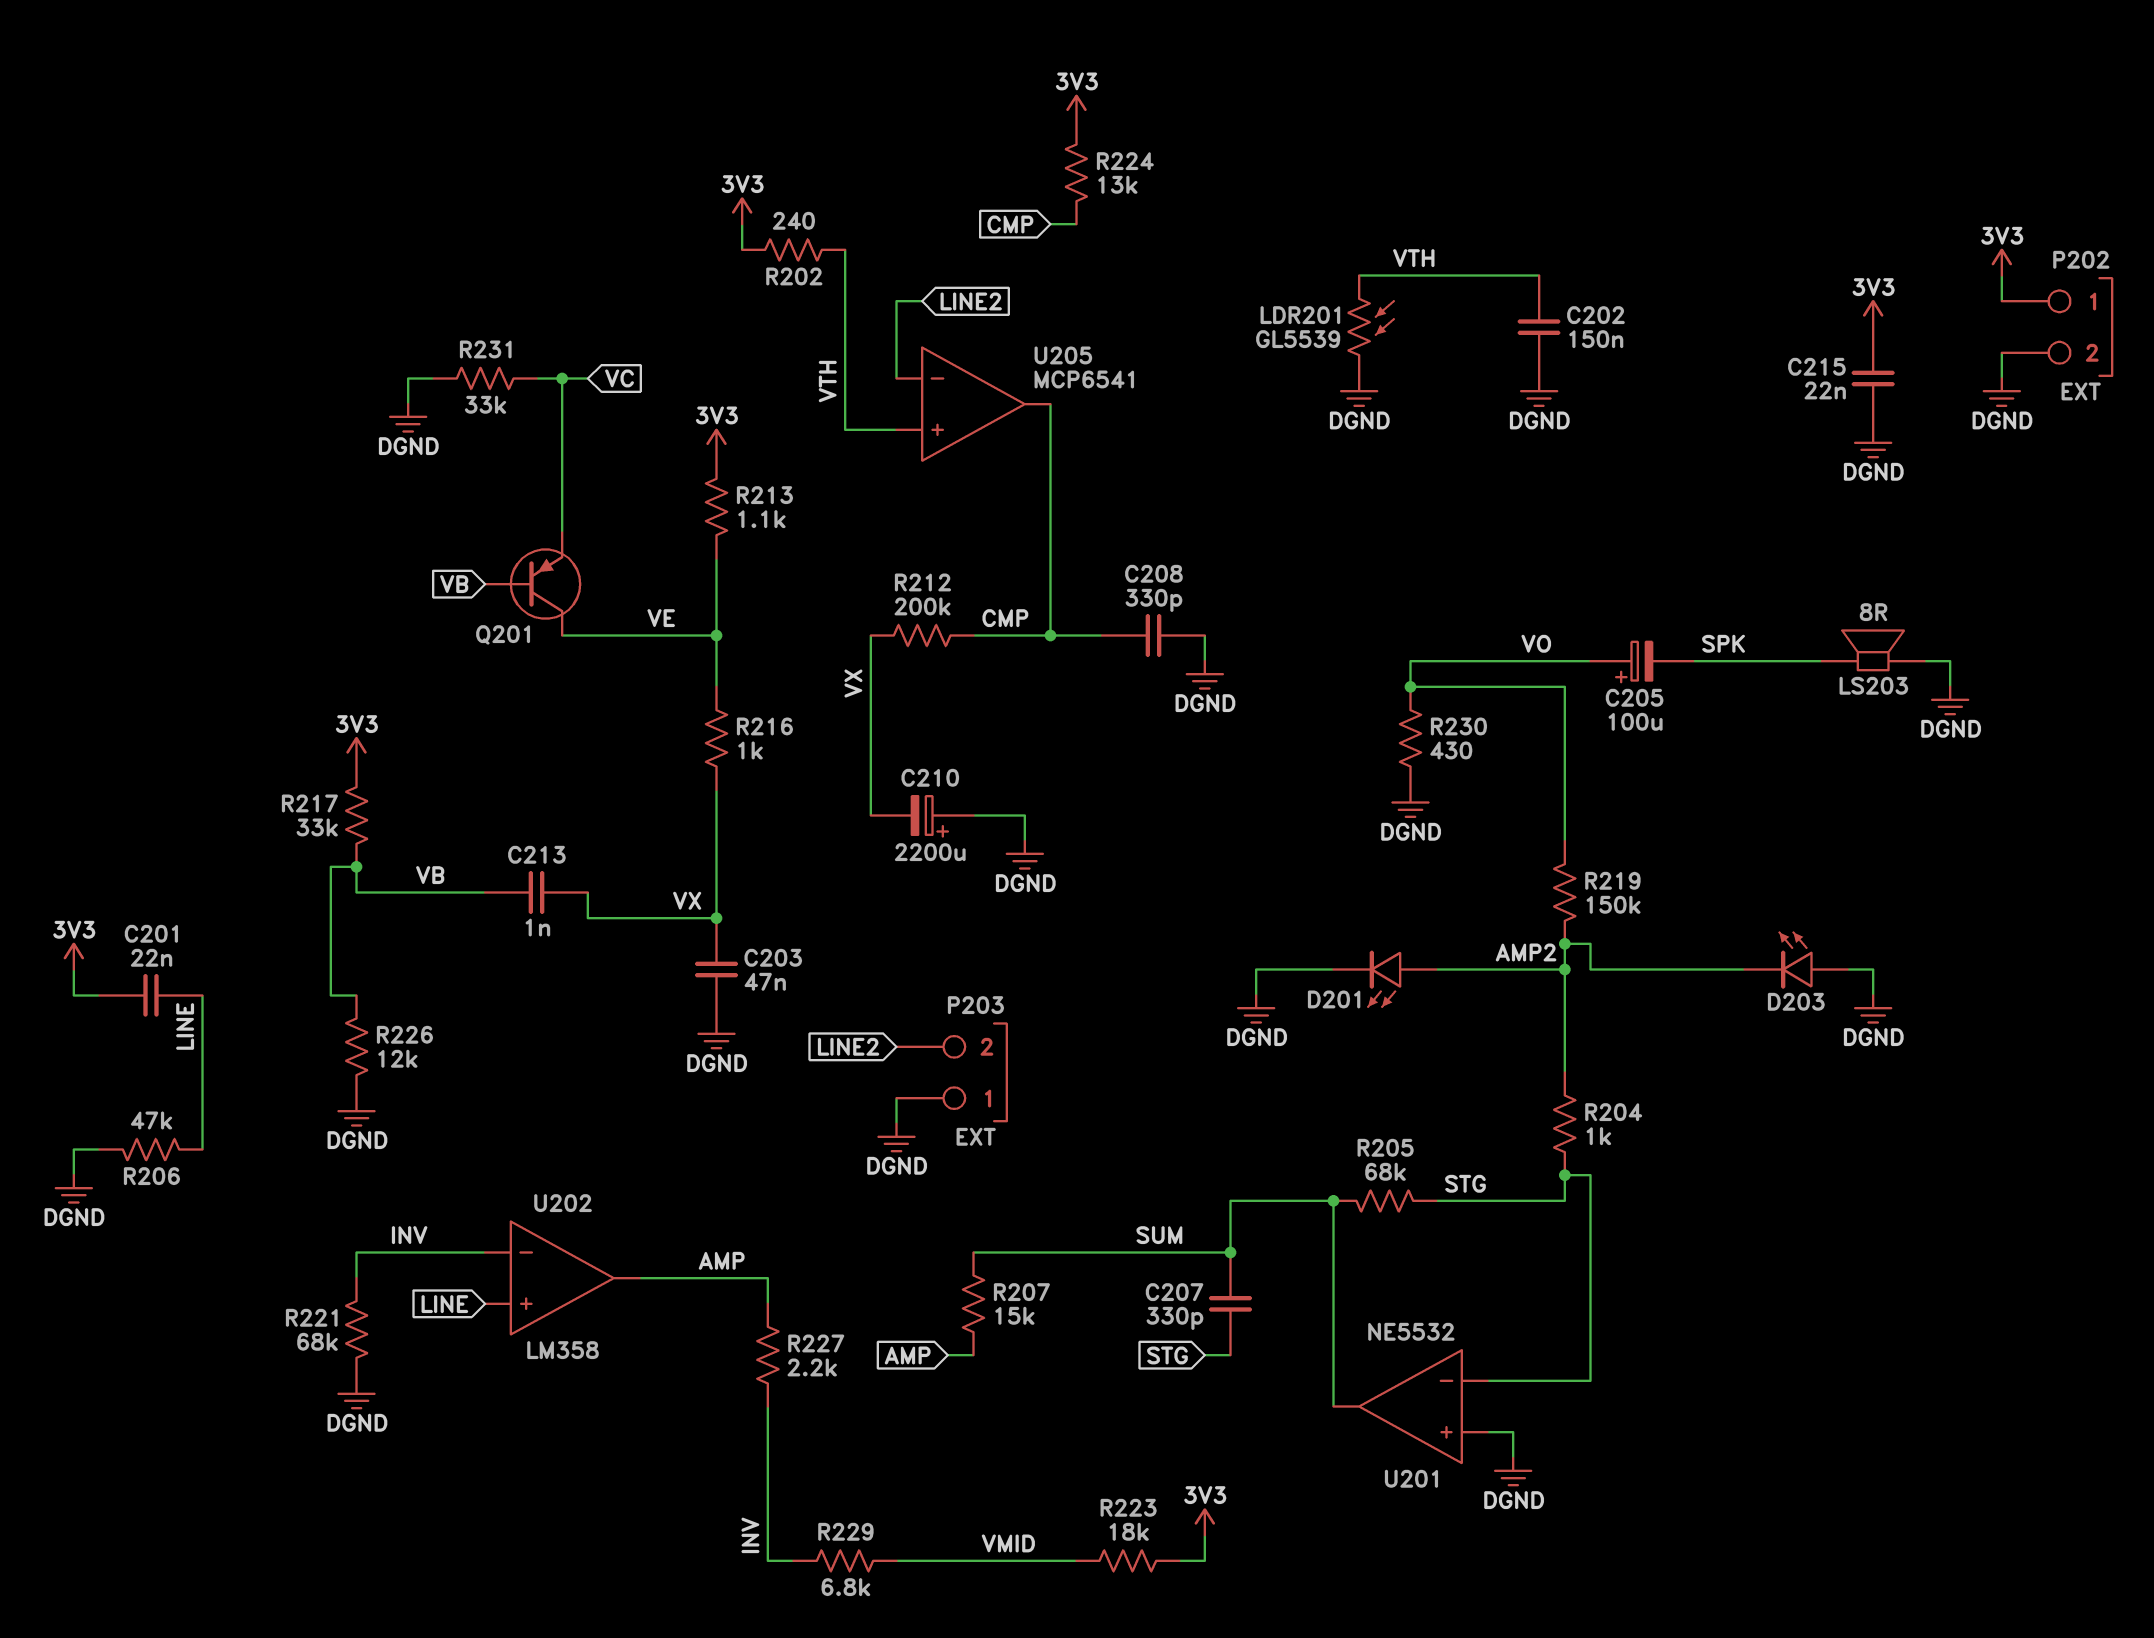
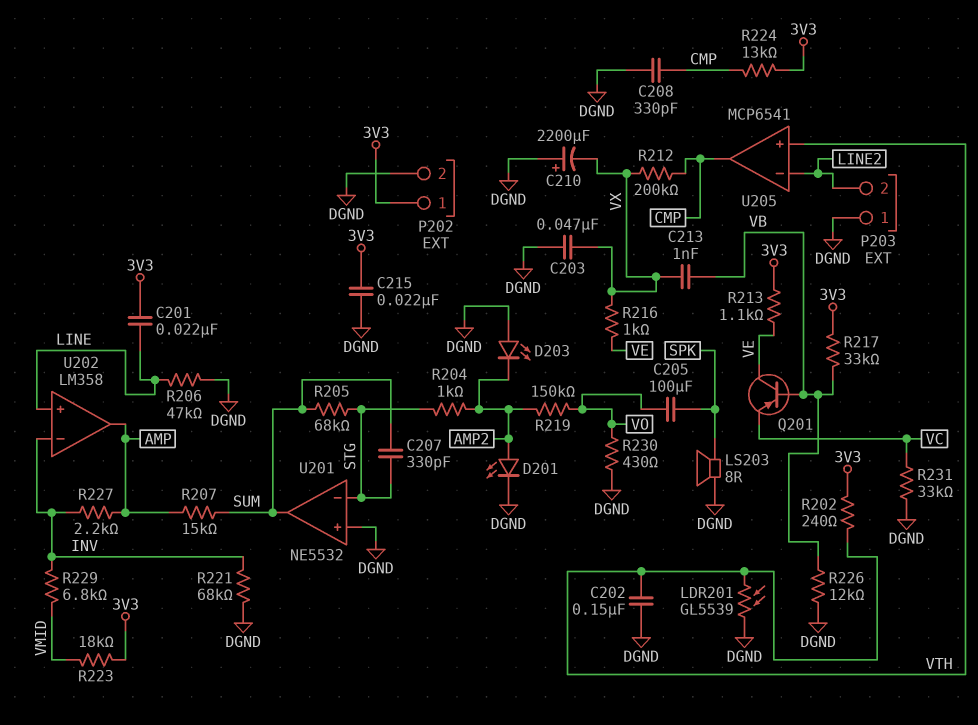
C205: 100uF (plus VO, minus SPK) -> 100uF (SPK, VO)

